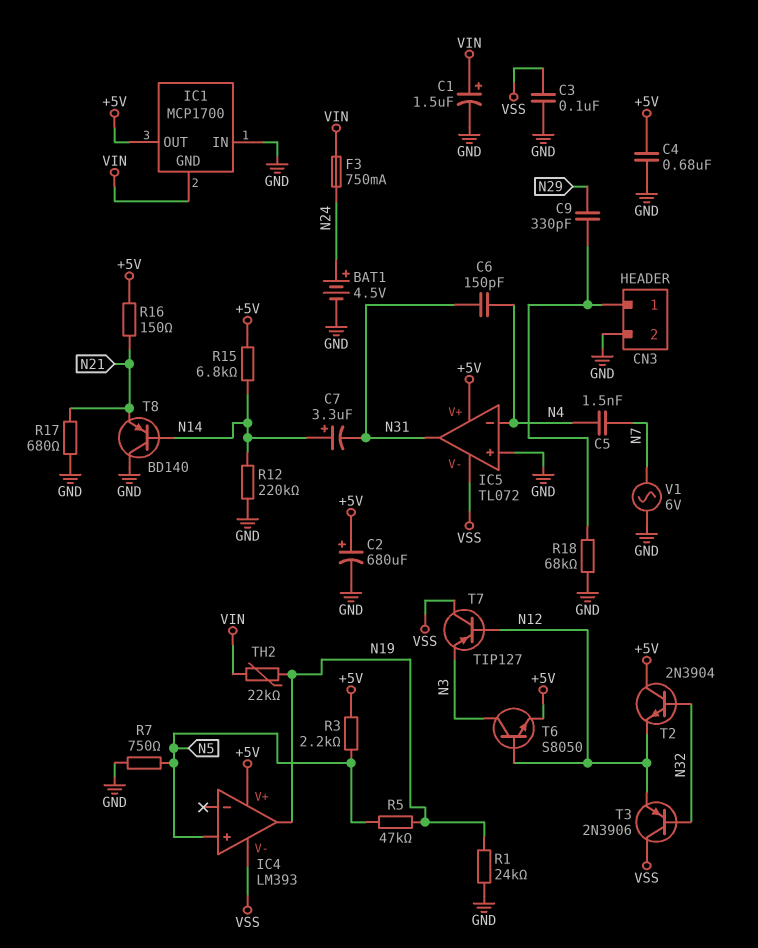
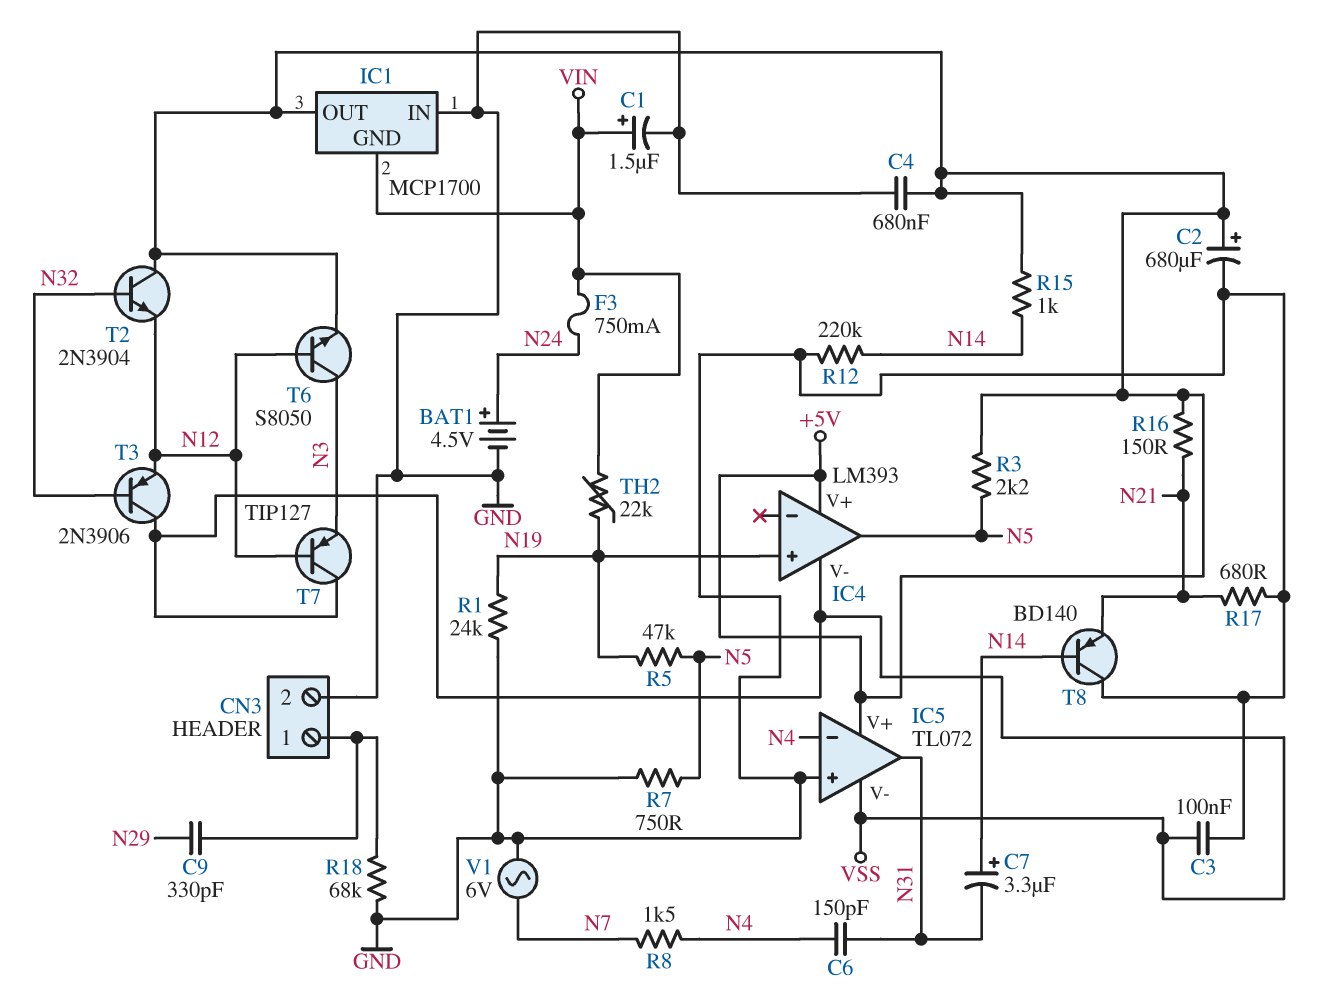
C5: 1.5nF (N4, N7) -> none
IC4 pin in+: N5 -> N19
IC4 pin out: N19 -> N5
R8: none -> 1.5k (N4, N7)
R15: 6.8k (+5V, N14) -> 1k (+5V, N14)

